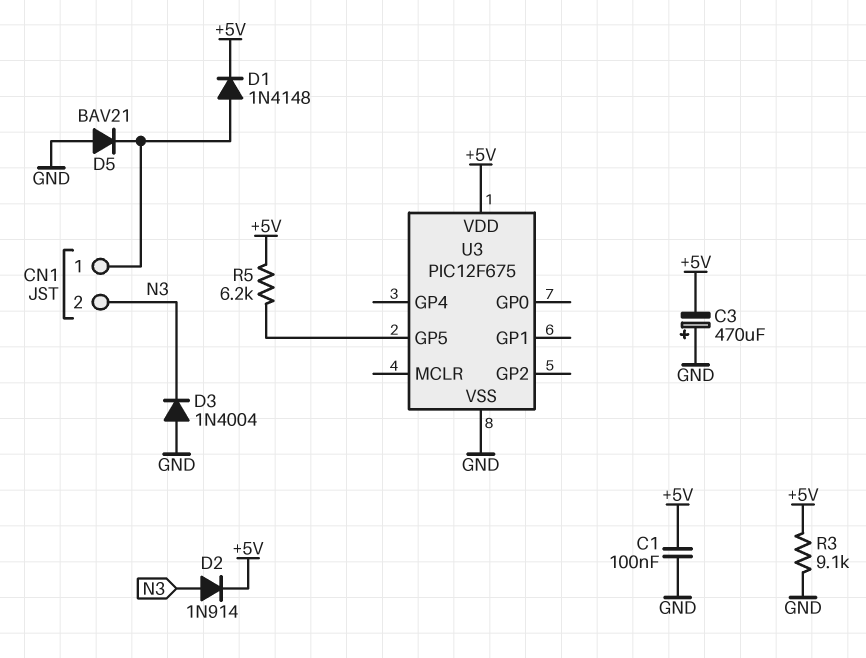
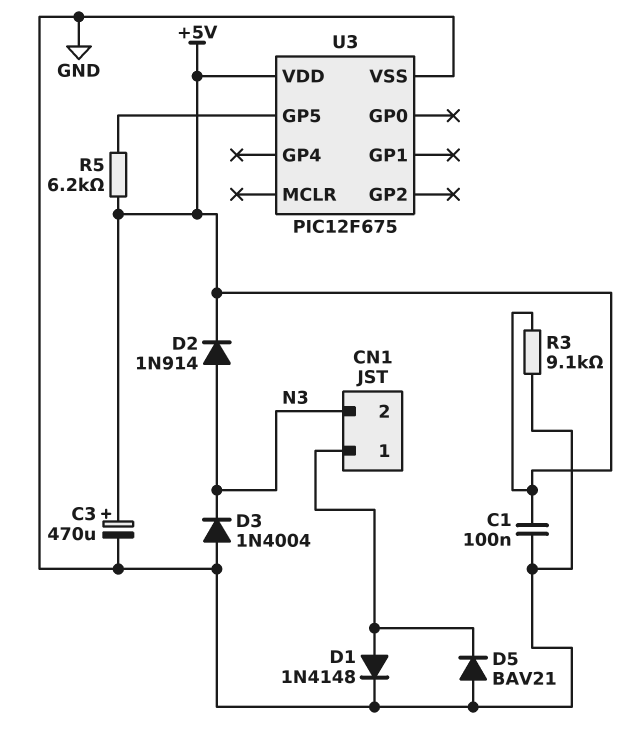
C3: 470uF (plus GND, minus +5V) -> 470uF (plus +5V, minus GND)
D1: diode 1N4148 (A CN1/1, K +5V) -> diode 1N4148 (A CN1/1, K GND)

